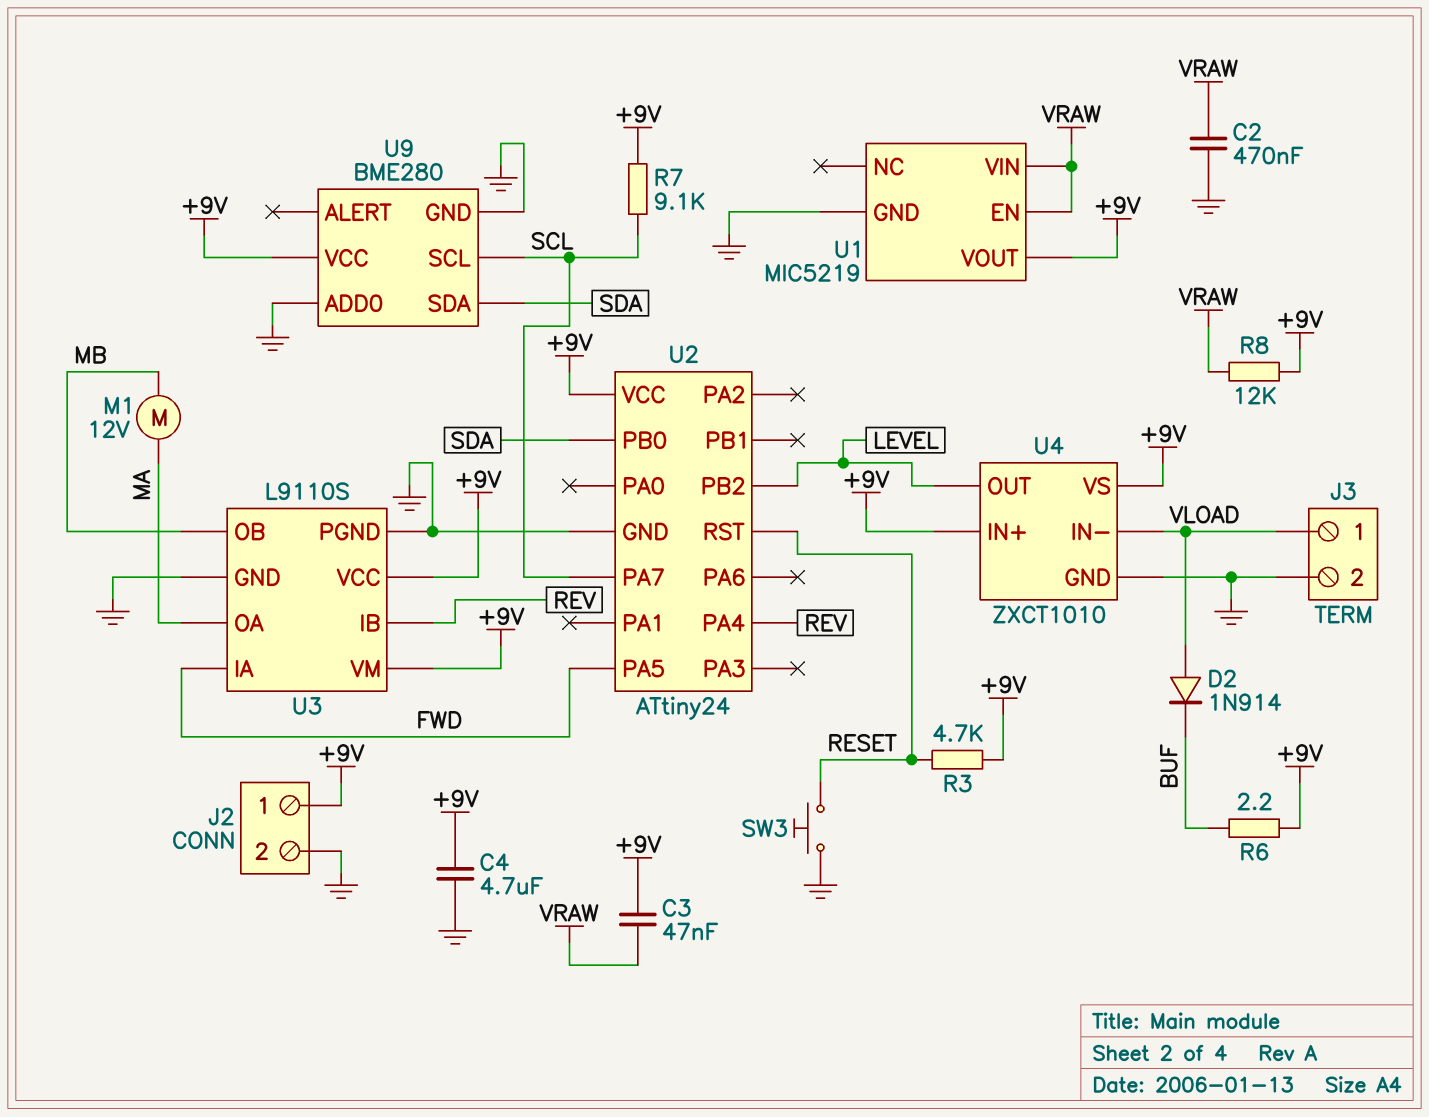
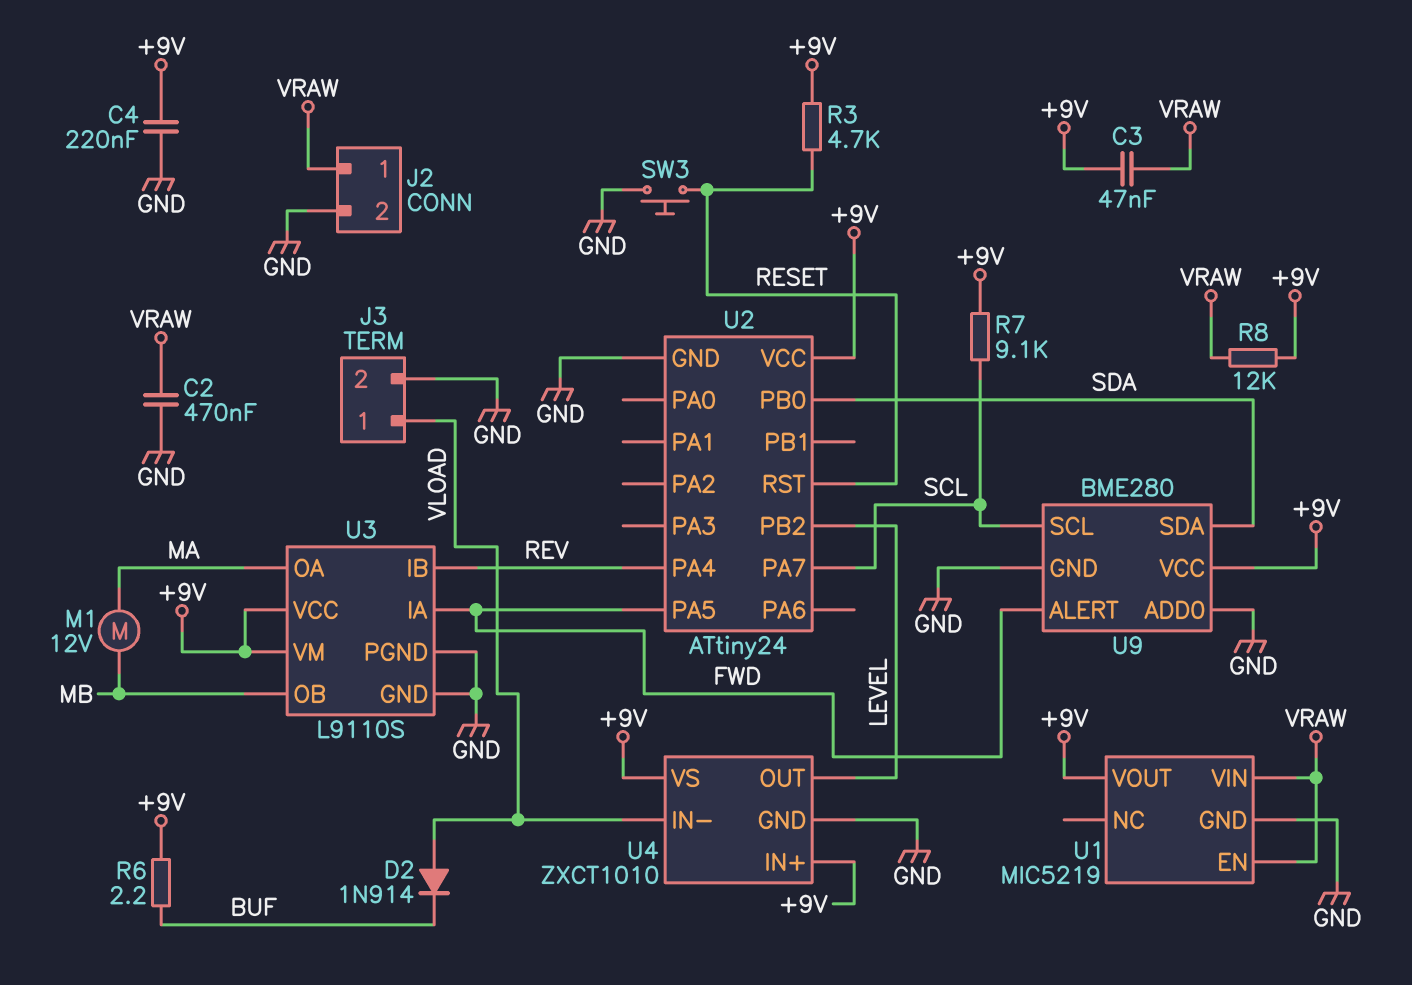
C4: 4.7uF (+9V, GND) -> 220nF (+9V, GND)
J2 pin 1: +9V -> VRAW
U9 pin ALERT: none -> FWD

